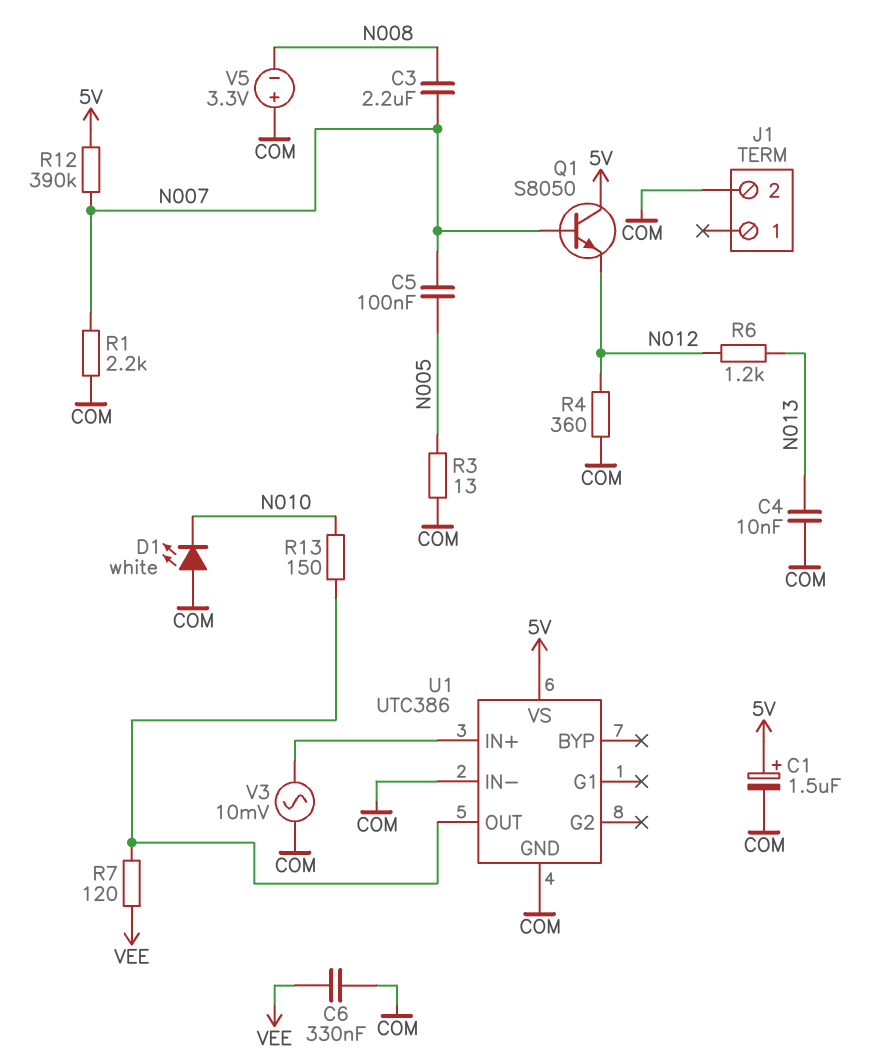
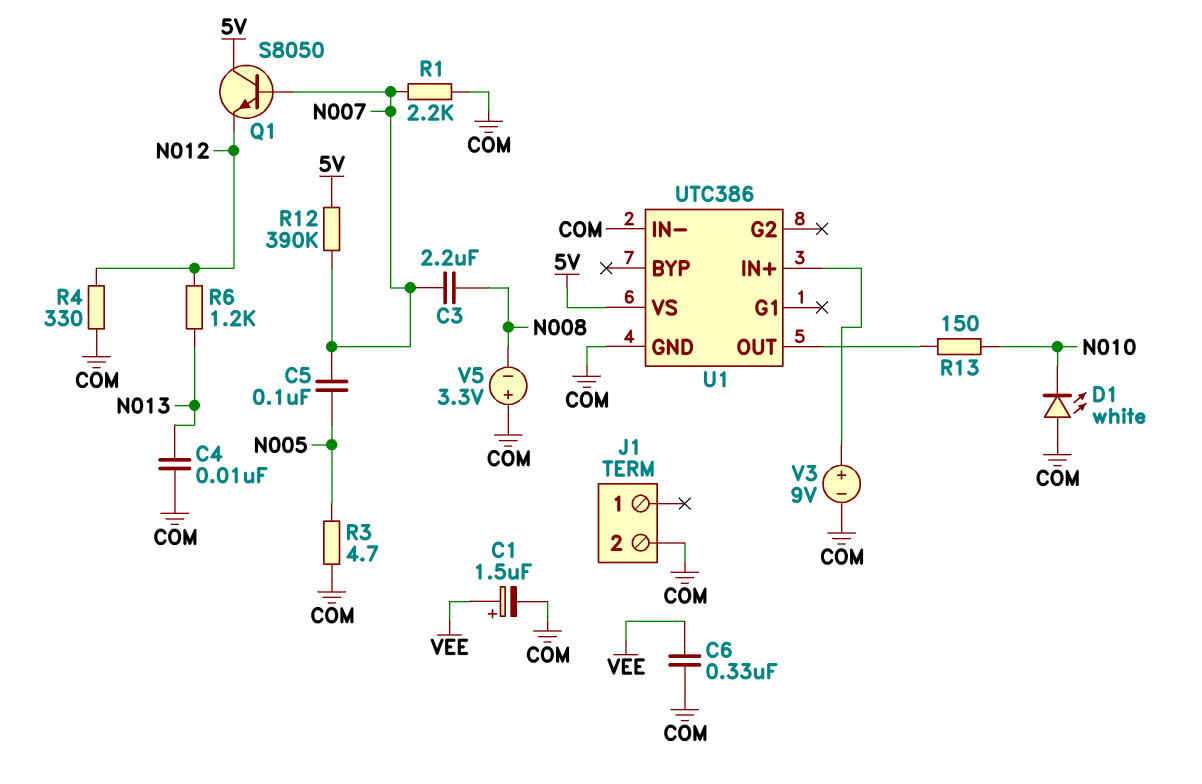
C1: 1.5uF (plus 5V, minus COM) -> 1.5uF (plus VEE, minus COM)
R3: 13 (COM, N005) -> 4.7 (COM, N005)
R4: 360 (COM, N012) -> 330 (COM, N012)
R7: 120 (U1/OUT, VEE) -> none
V3: AC 10mV (COM, U1/IN+) -> 9V (plus U1/IN+, minus COM)

